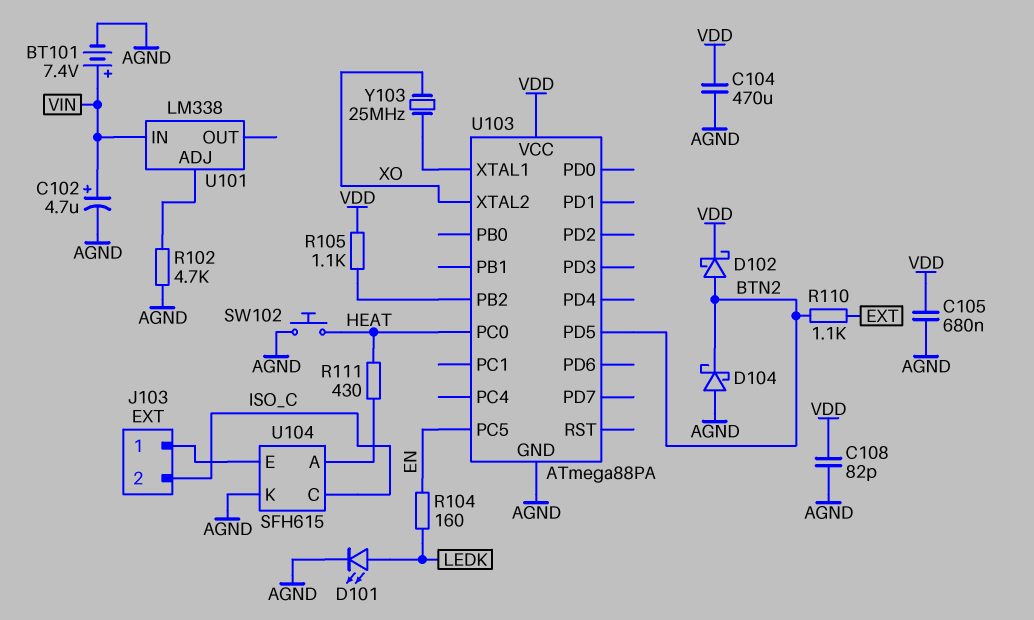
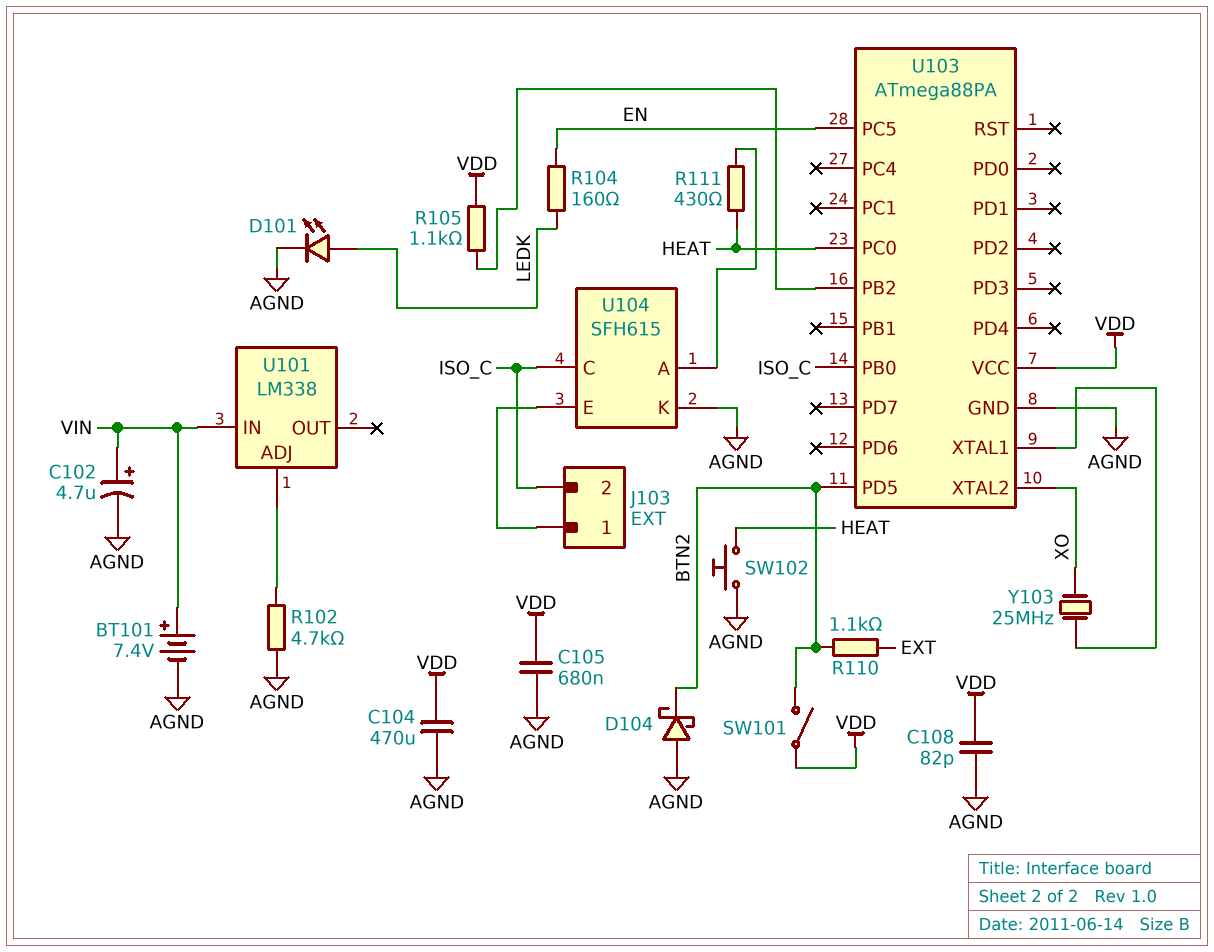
D102: schottky (A BTN2, K VDD) -> none
SW101: none -> switch (BTN2, VDD)
U103 pin PB0: none -> ISO_C

